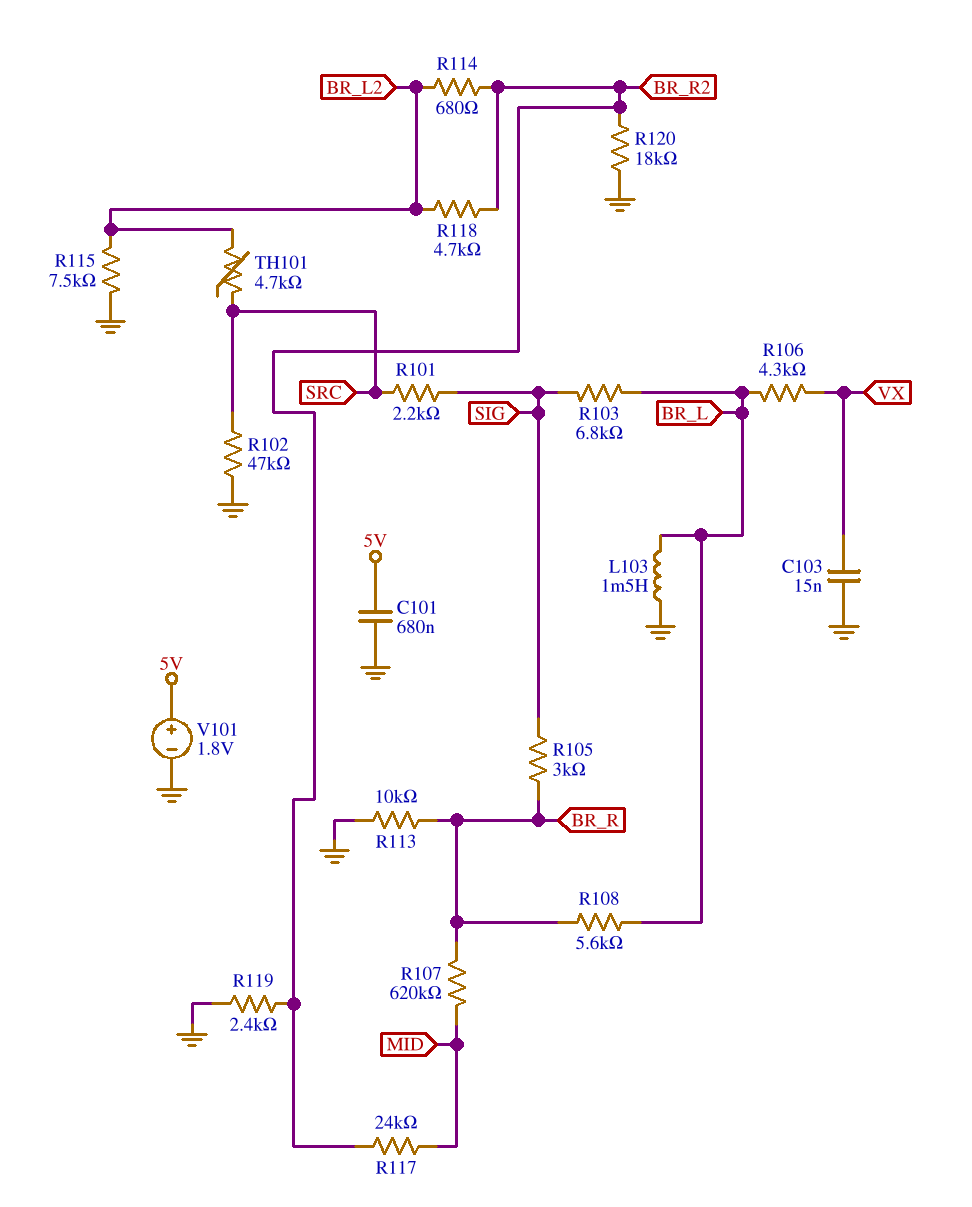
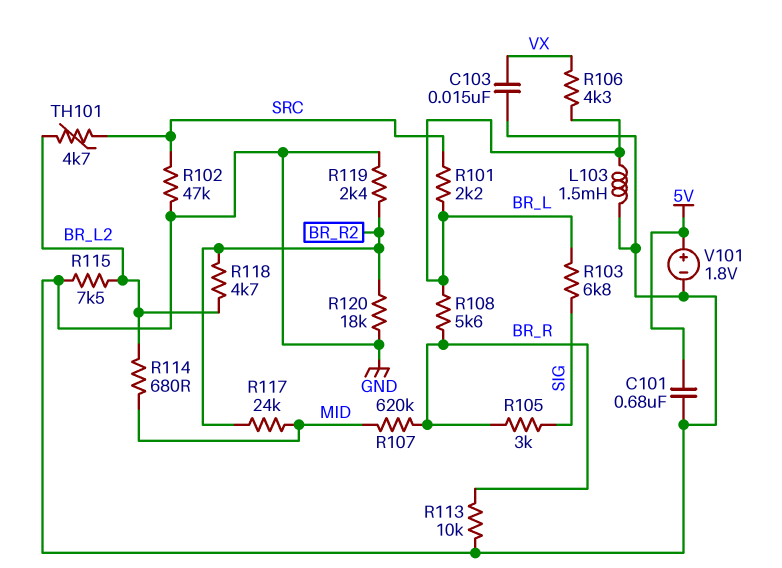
R101: 2.2k (SIG, SRC) -> 2.2k (BR_L, SRC)
R114: 680 (BR_L2, BR_R2) -> 680 (BR_L2, MID)

